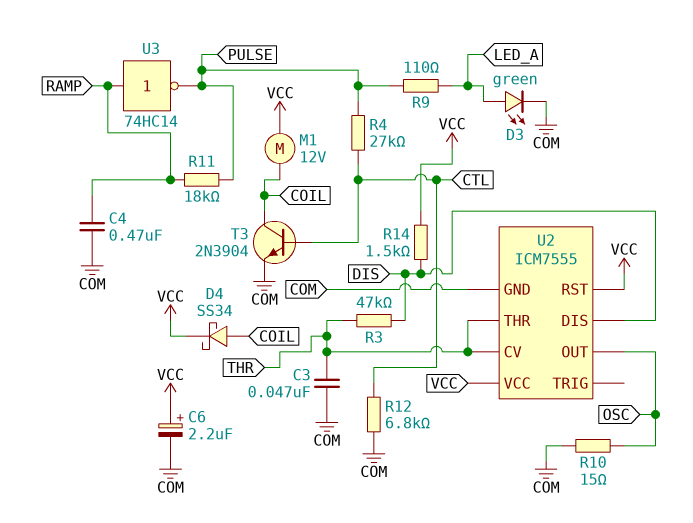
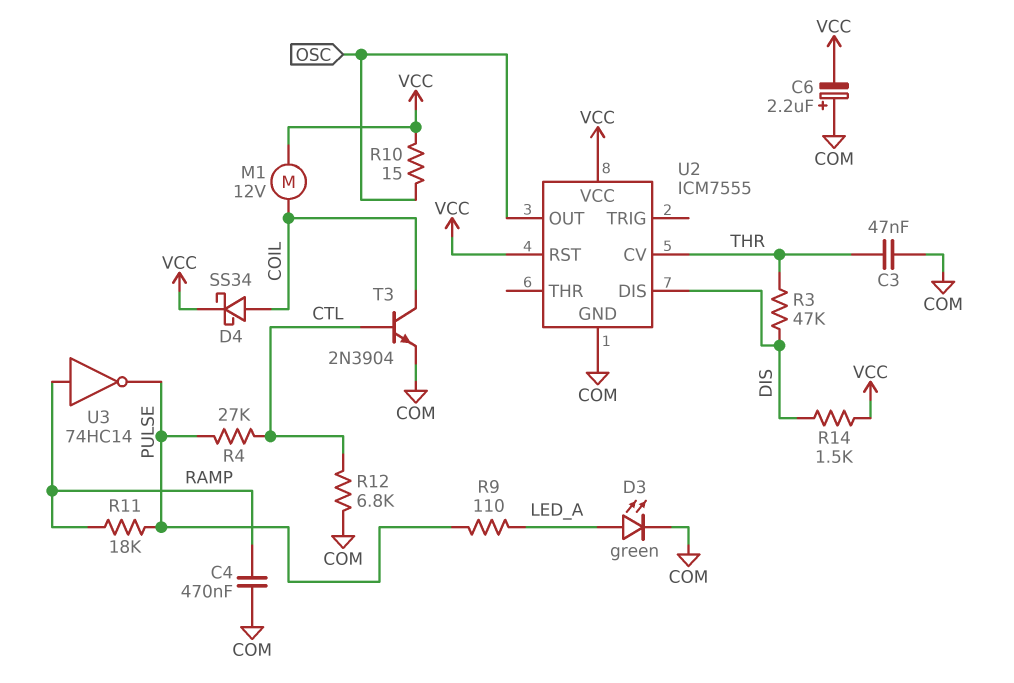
C6: 2.2uF (plus VCC, minus COM) -> 2.2uF (plus COM, minus VCC)
R10: 15 (COM, OSC) -> 15 (OSC, VCC)
U2 pin THR: THR -> none

